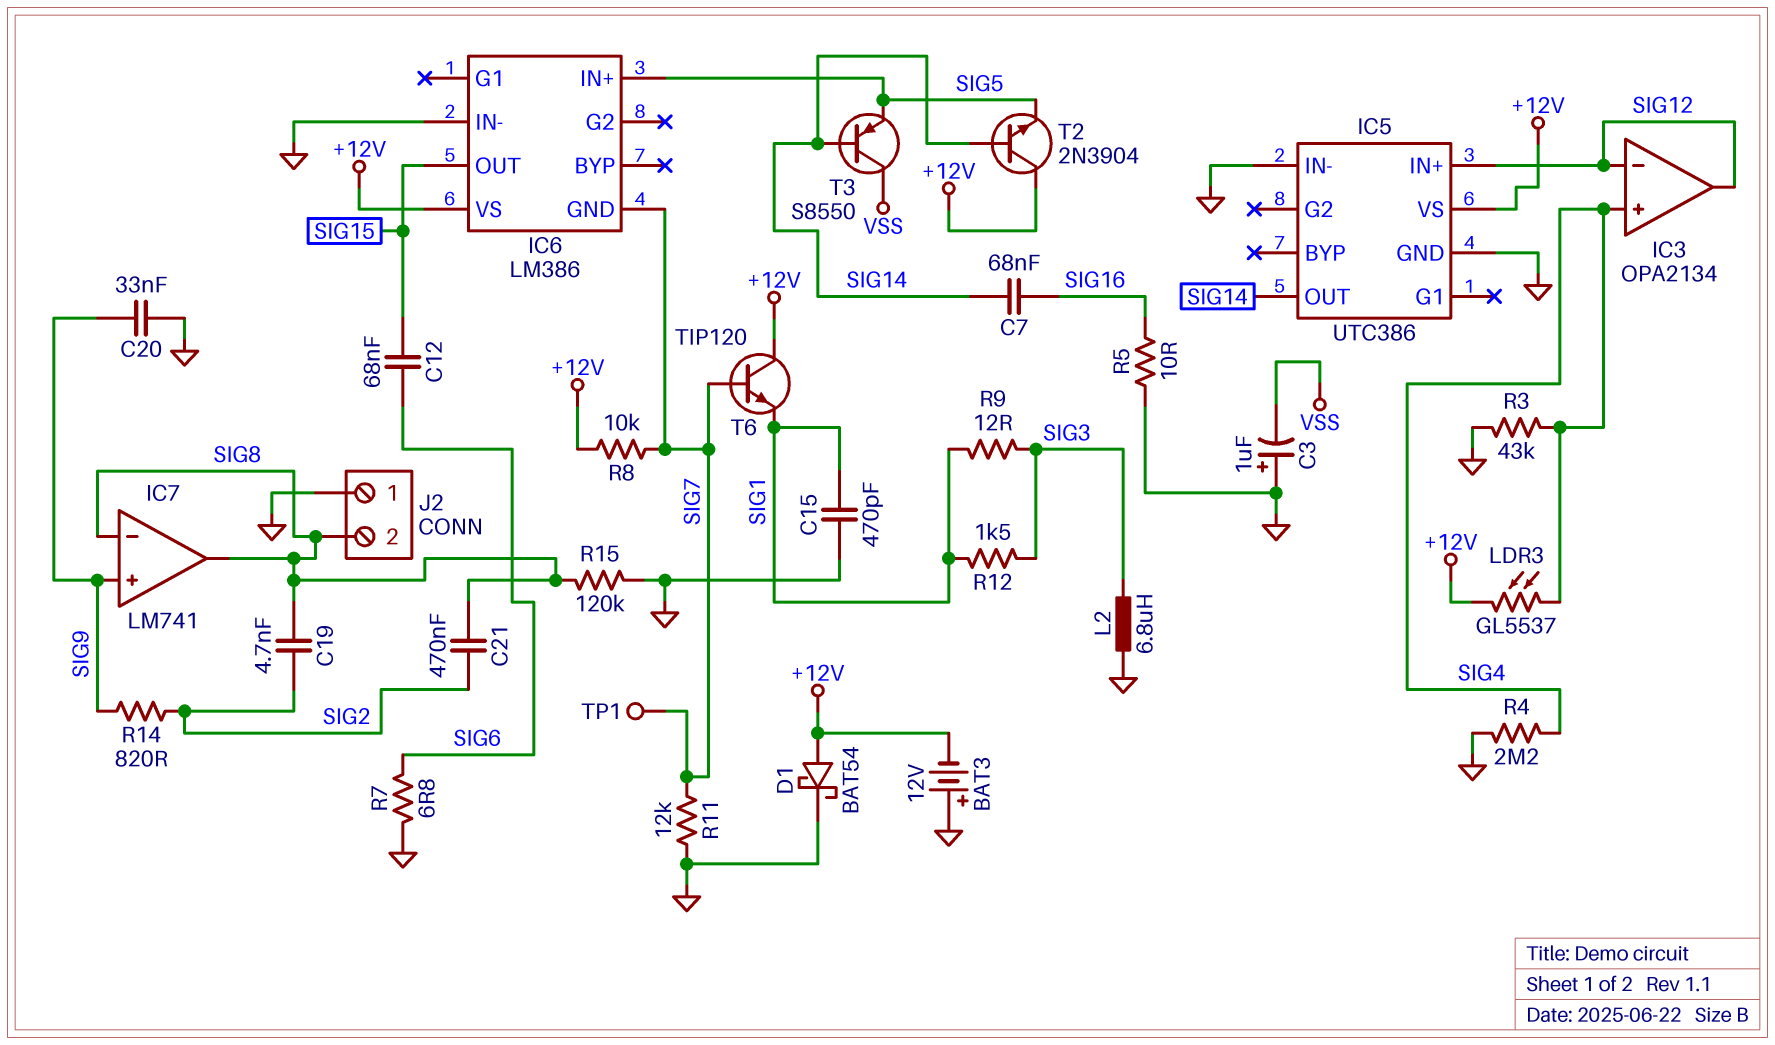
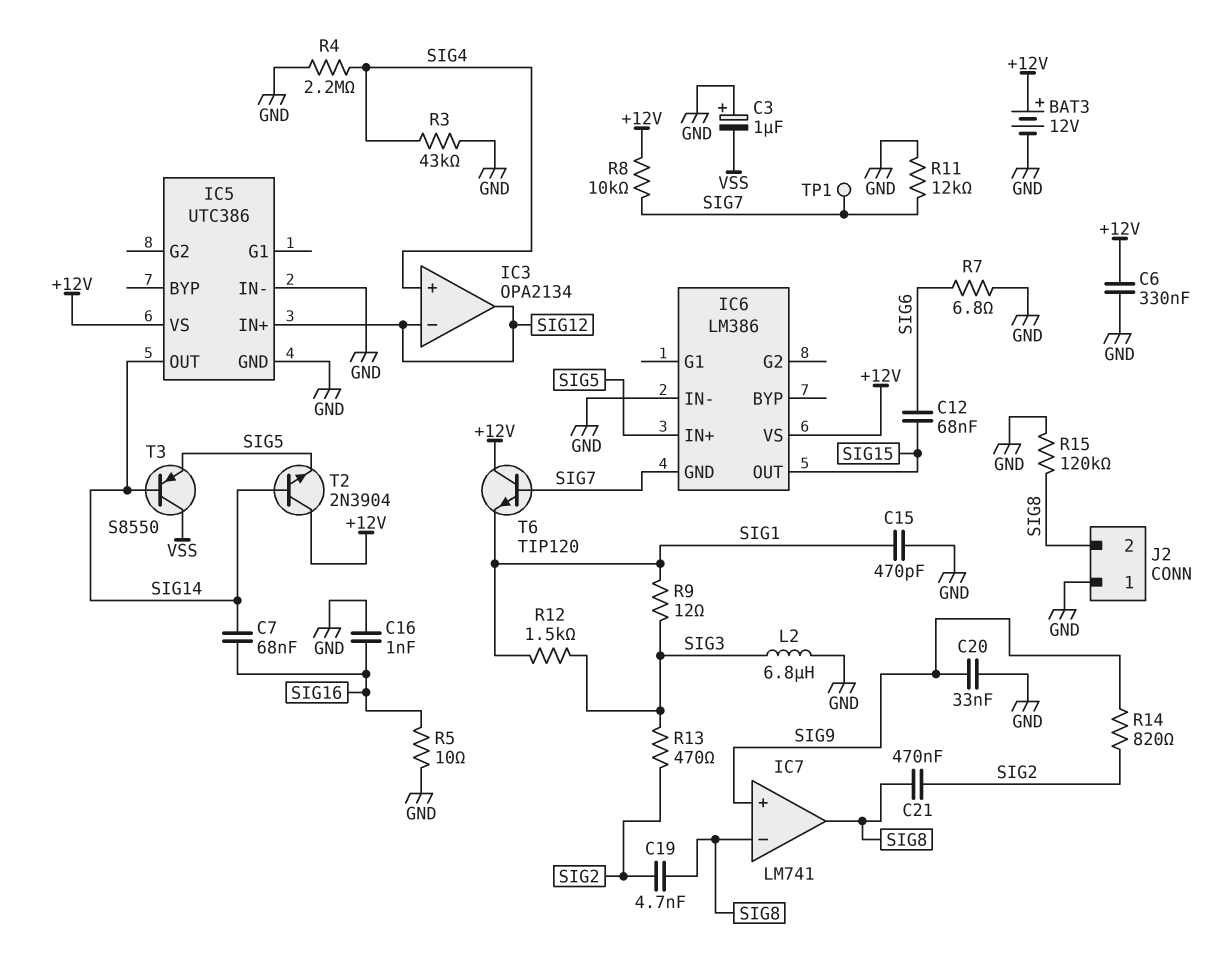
BAT3: 12V (plus GND, minus +12V) -> 12V (plus +12V, minus GND)
C6: none -> 330nF (+12V, GND)
C16: none -> 1nF (GND, SIG16)
D1: schottky BAT54 (A +12V, K GND) -> none
LDR3: GL5537 (+12V, SIG4) -> none
R13: none -> 470 (SIG2, SIG3)

